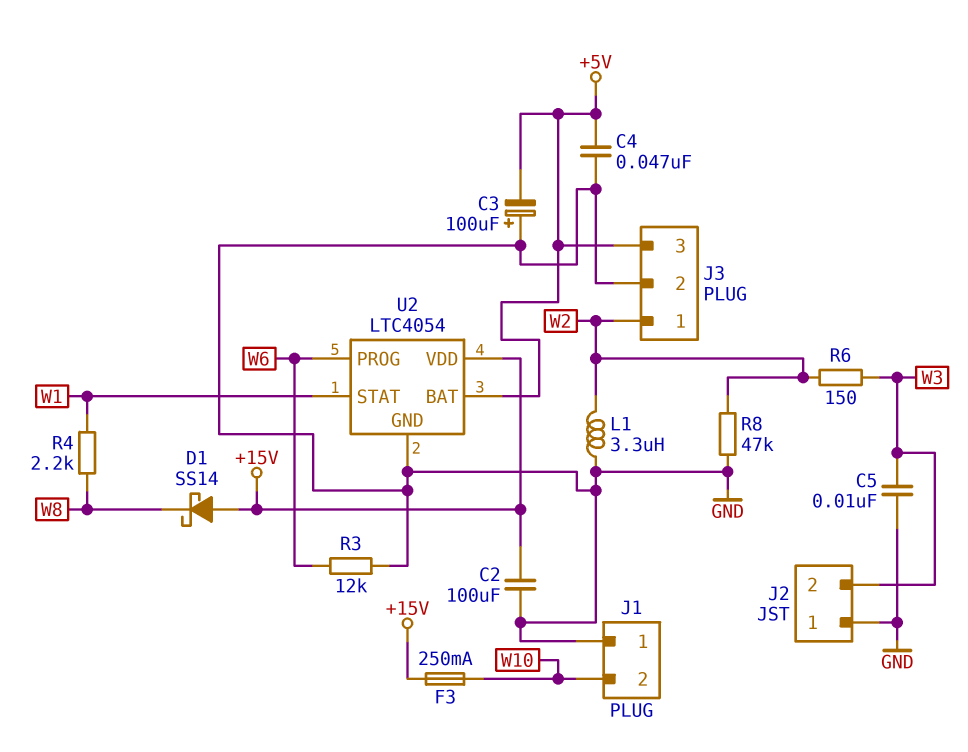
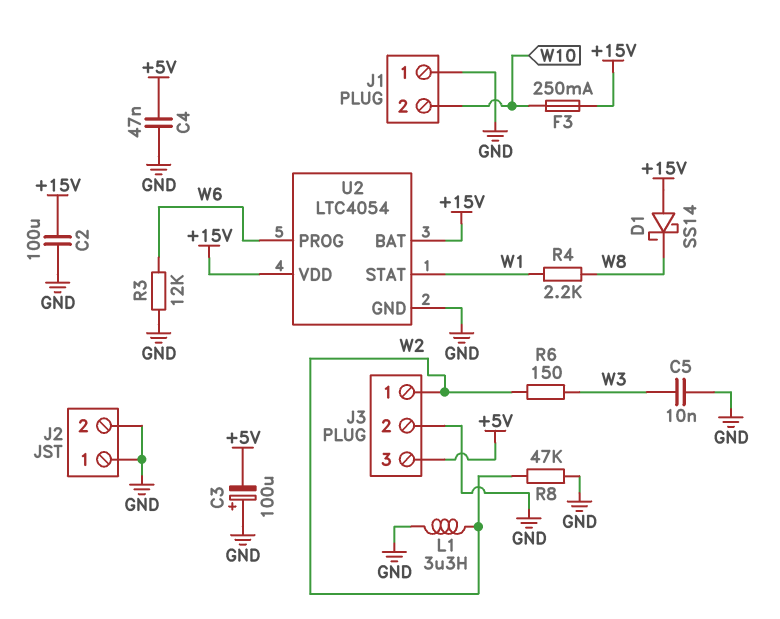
J2 pin 2: W3 -> GND
U2 pin BAT: +5V -> +15V

